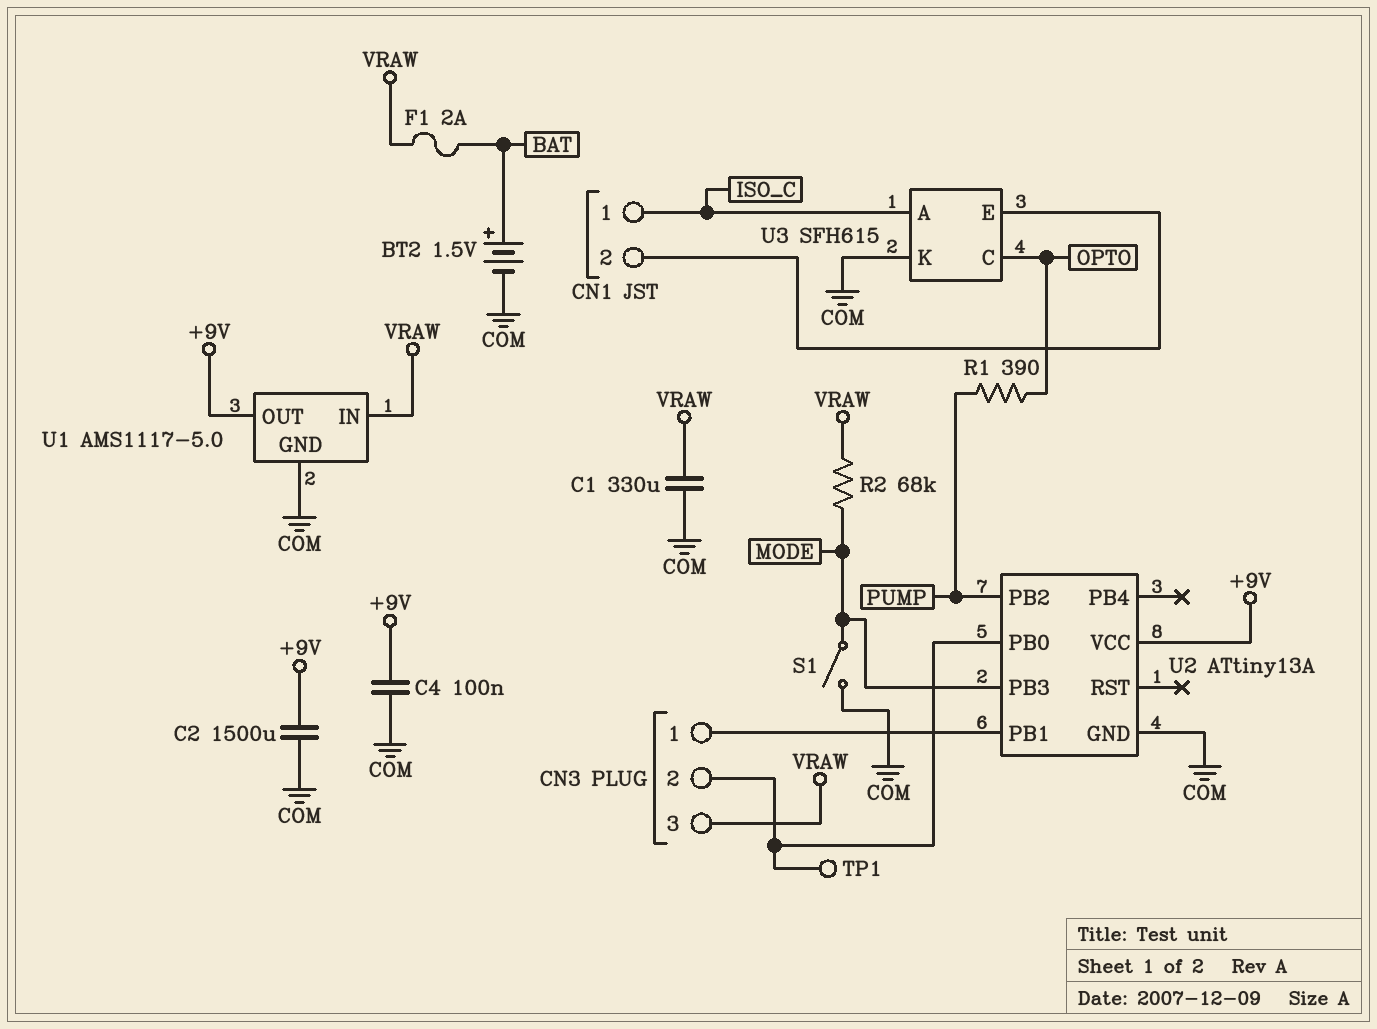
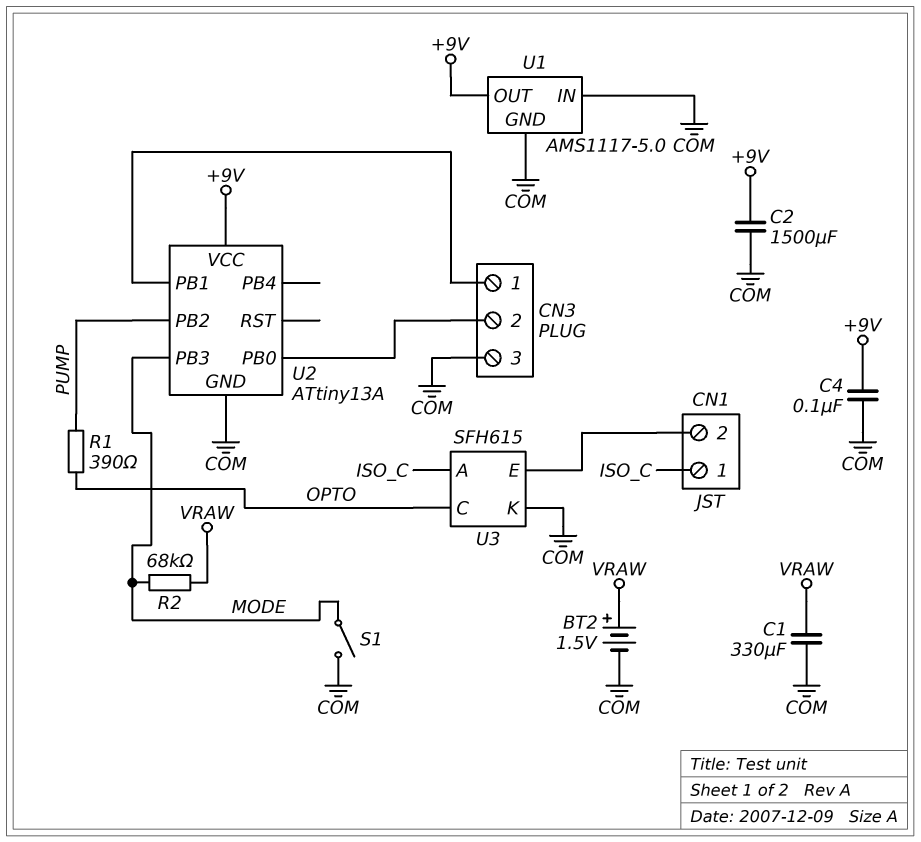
BT2: 1.5V (plus BAT, minus COM) -> 1.5V (plus VRAW, minus COM)
CN3 pin 3: VRAW -> COM
F1: 2A (BAT, VRAW) -> none
TP1: test point (CN3/2) -> none
U1 pin IN: VRAW -> COM

